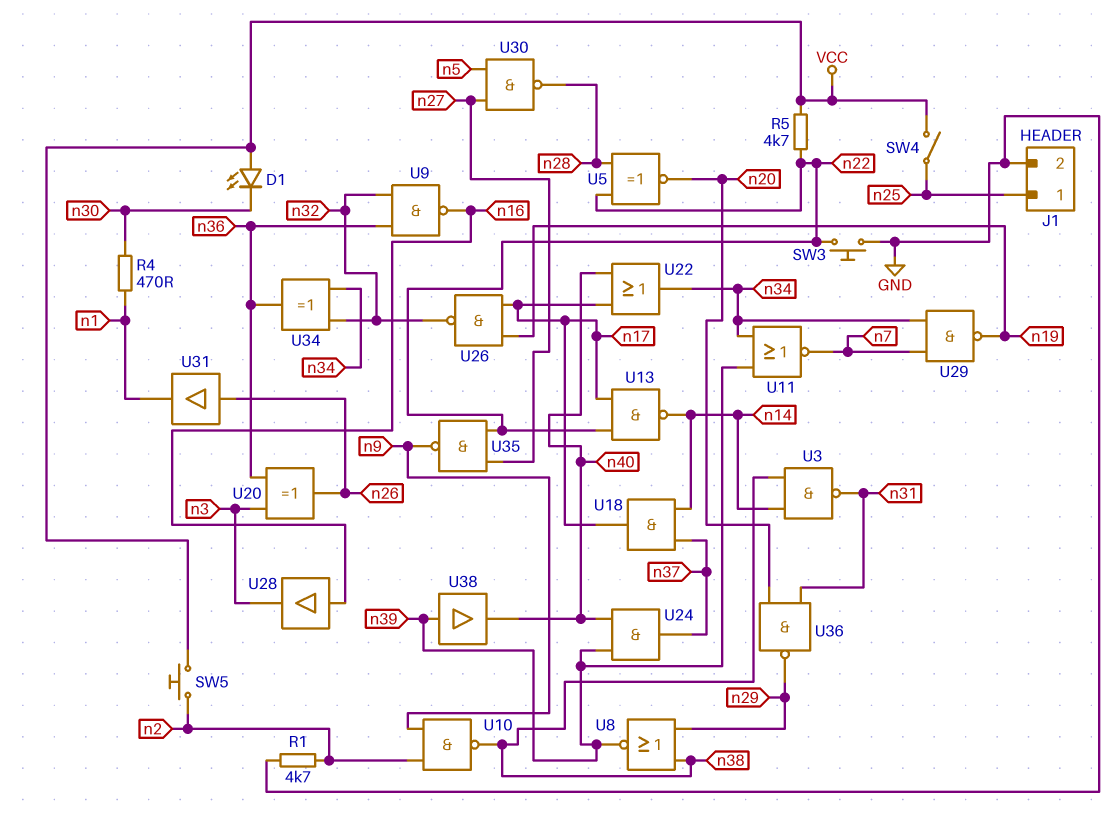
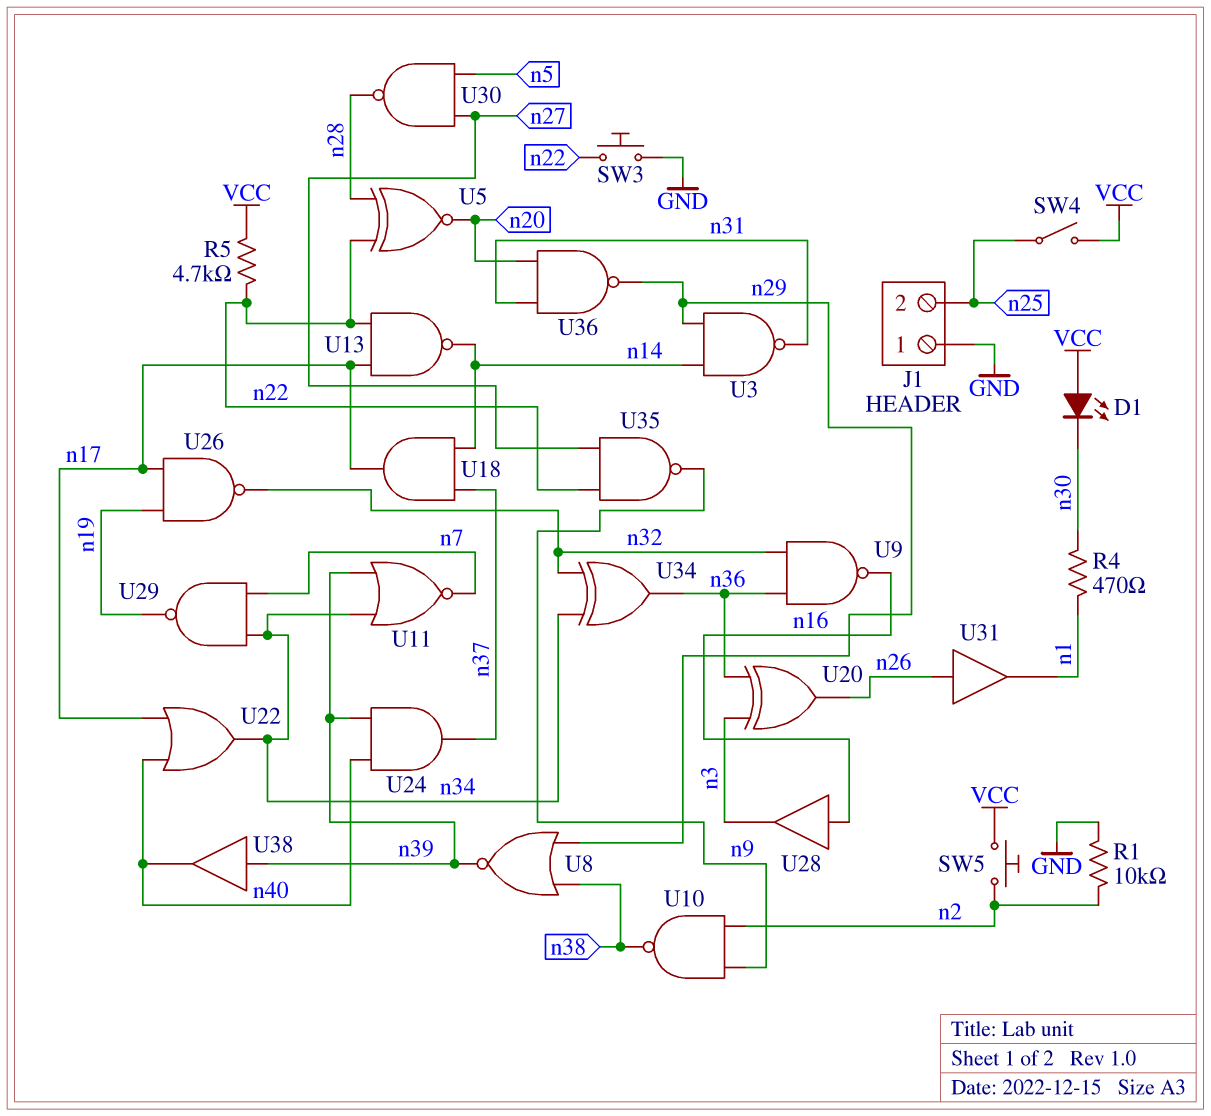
J1 pin 1: n25 -> GND
J1 pin 2: GND -> n25
R1: 4.7k (GND, n2) -> 10k (GND, n2)
U3: NAND (in n14, in n38, out n31) -> NAND (in n14, in n29, out n31)

